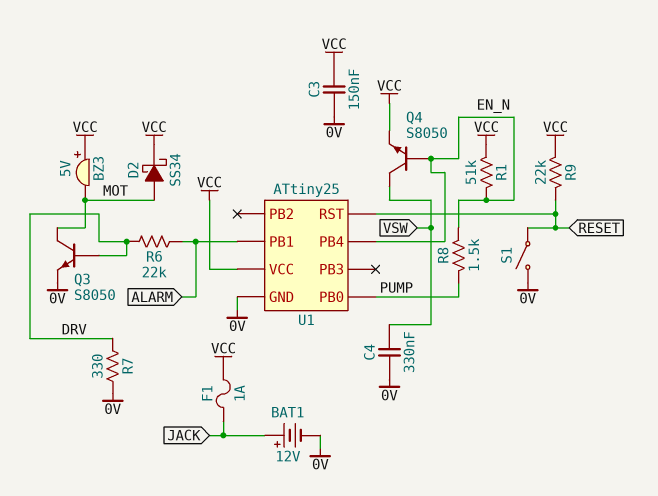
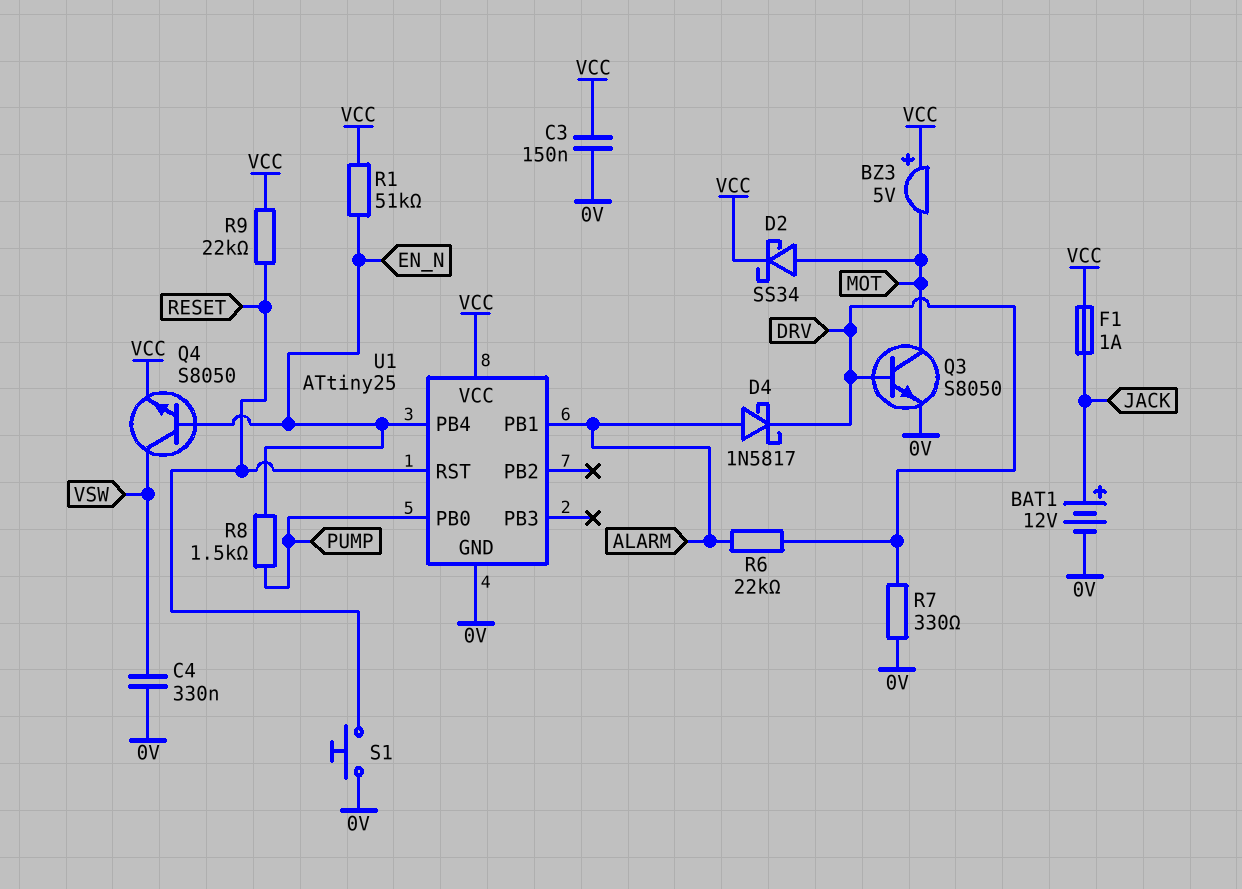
D4: none -> schottky 1N5817 (A ALARM, K DRV)
S1: switch (0V, RESET) -> button (0V, RESET)

